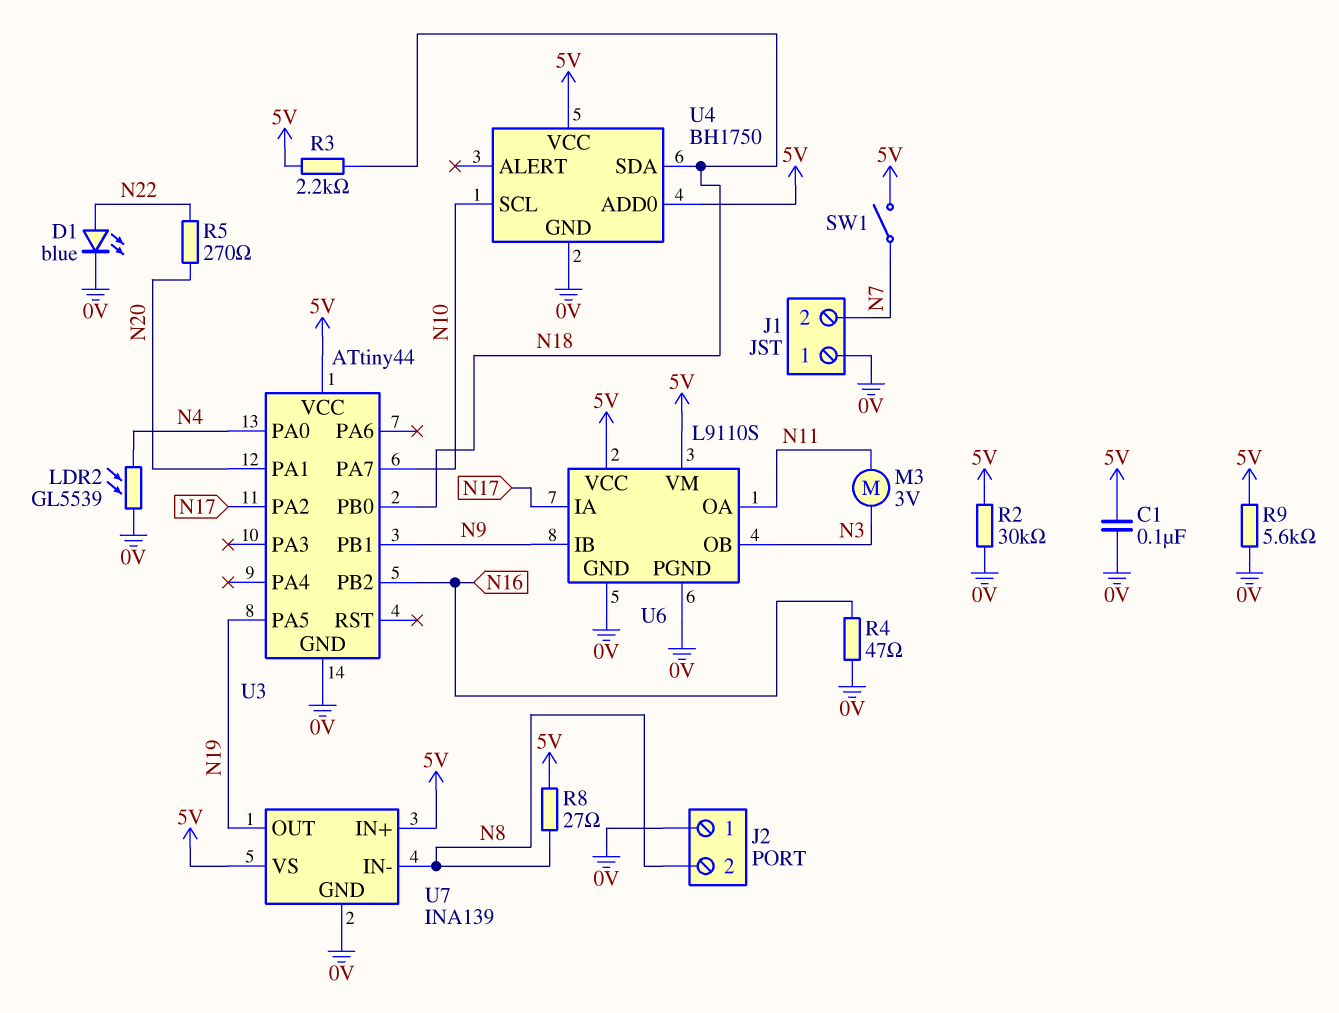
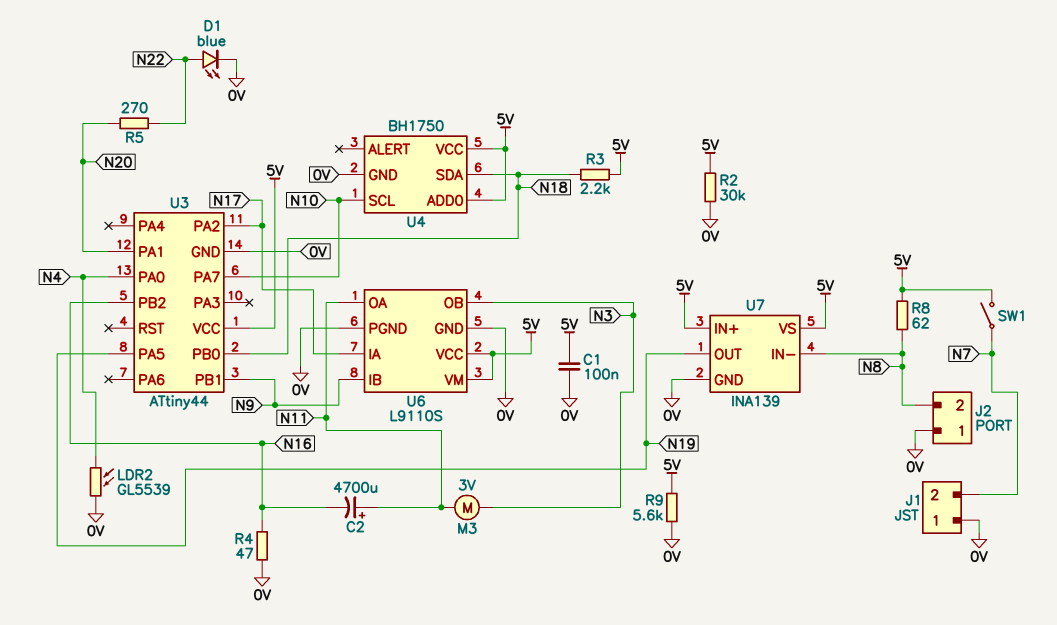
C2: none -> 4700uF (plus N11, minus N16)
R8: 27 (5V, N8) -> 62 (5V, N8)

